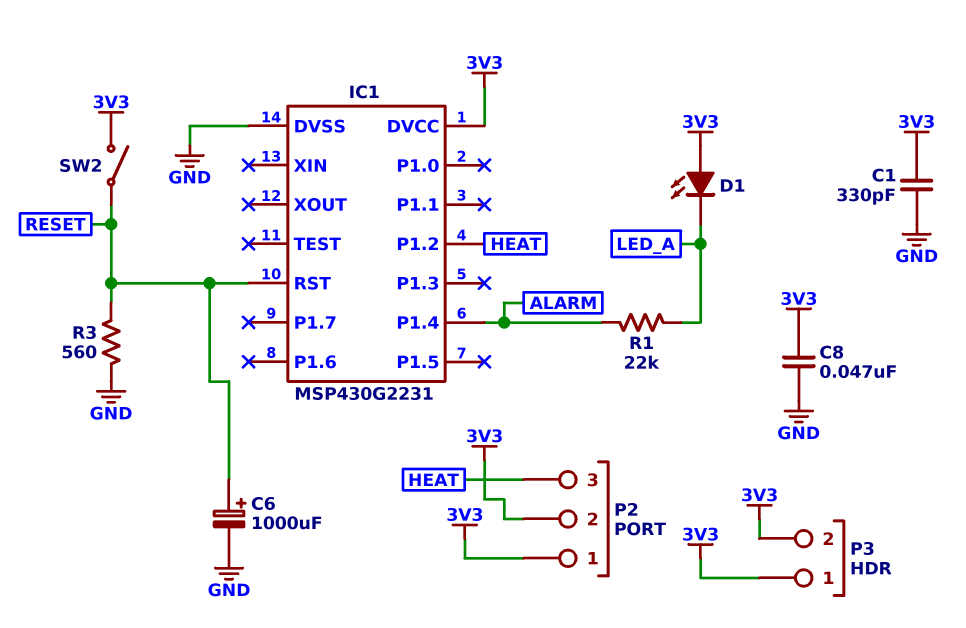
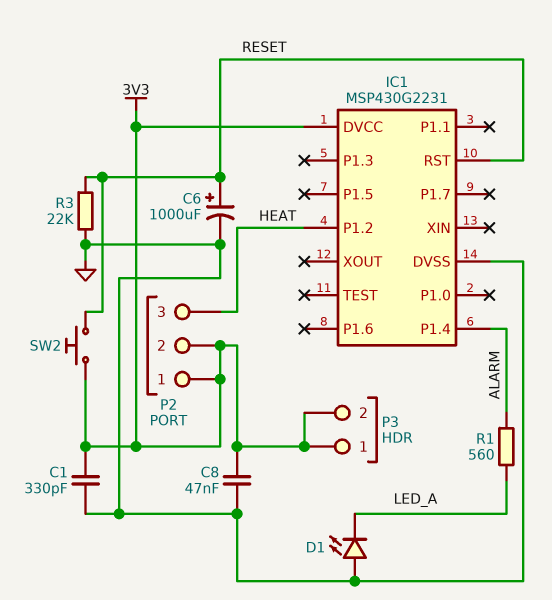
D1: LED (A 3V3, K LED_A) -> LED (A GND, K LED_A)
R1: 22k (ALARM, LED_A) -> 560 (ALARM, LED_A)
R3: 560 (GND, RESET) -> 22k (GND, RESET)
SW2: switch (3V3, RESET) -> button (3V3, RESET)

